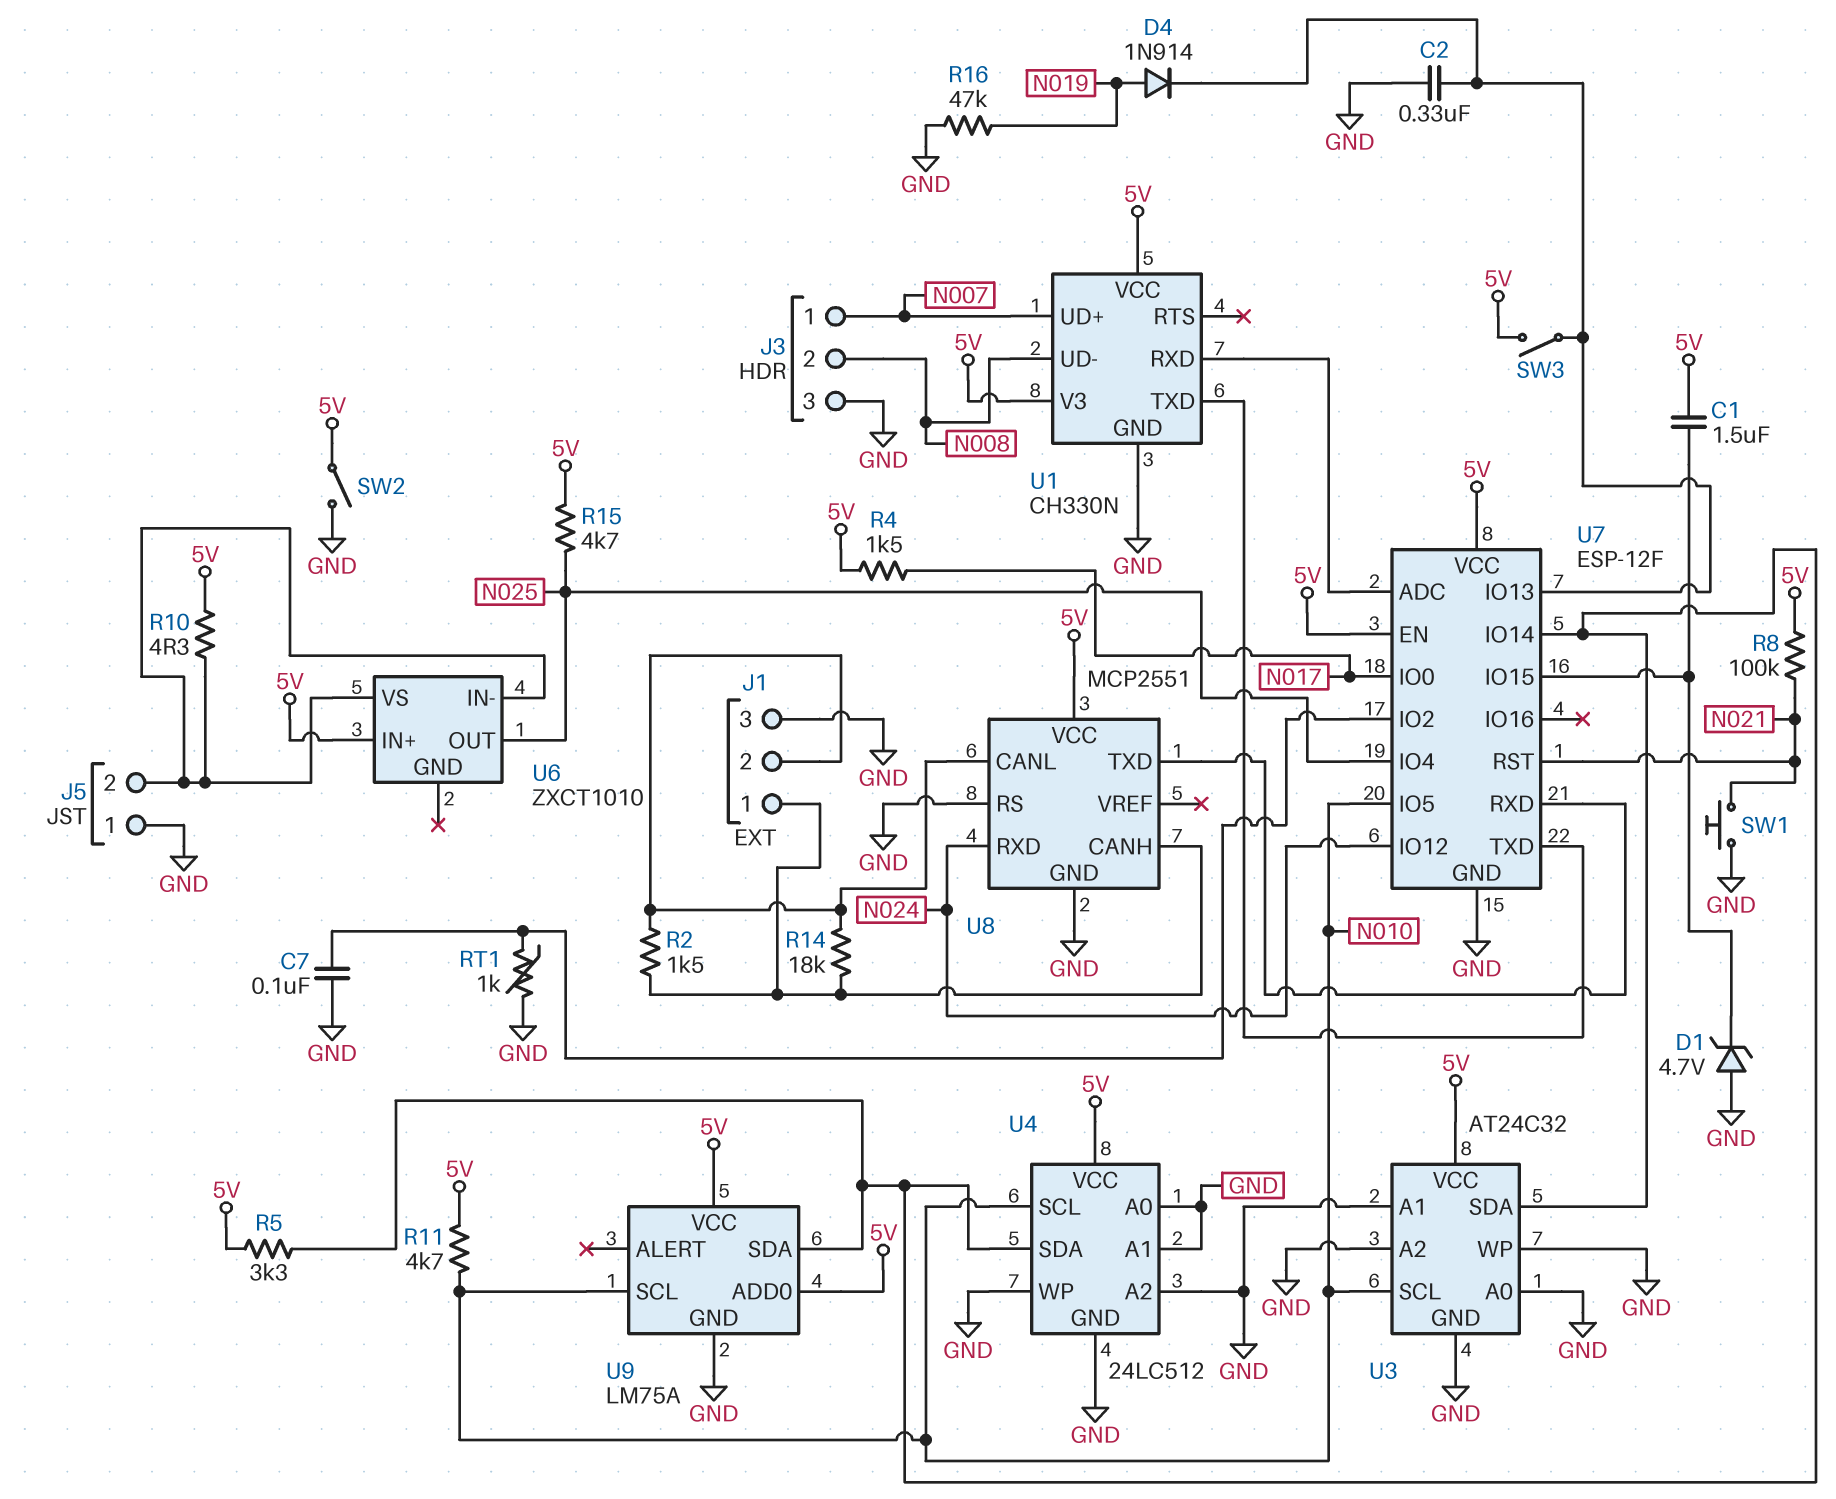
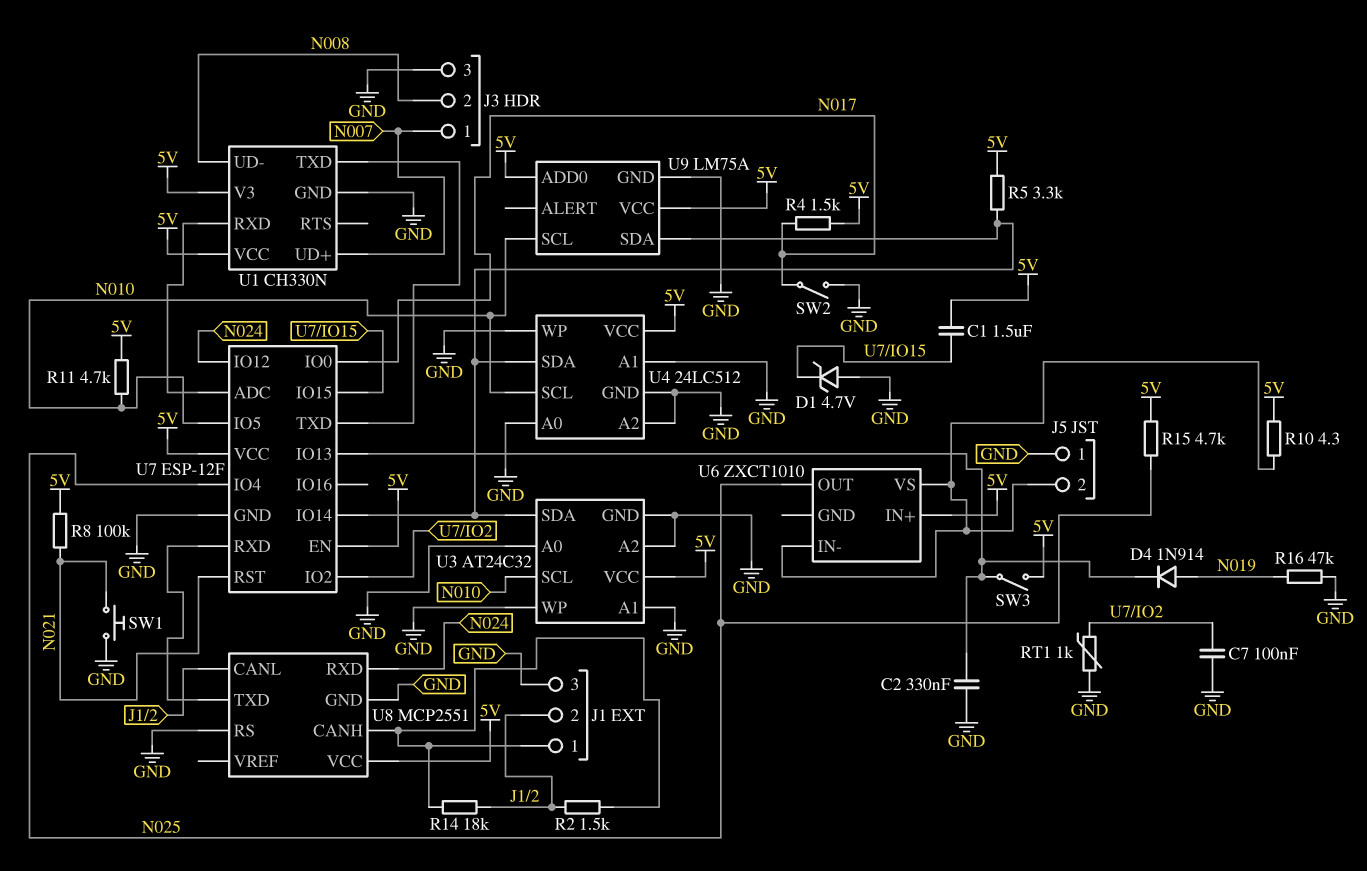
SW2: switch (5V, GND) -> switch (GND, N017)

